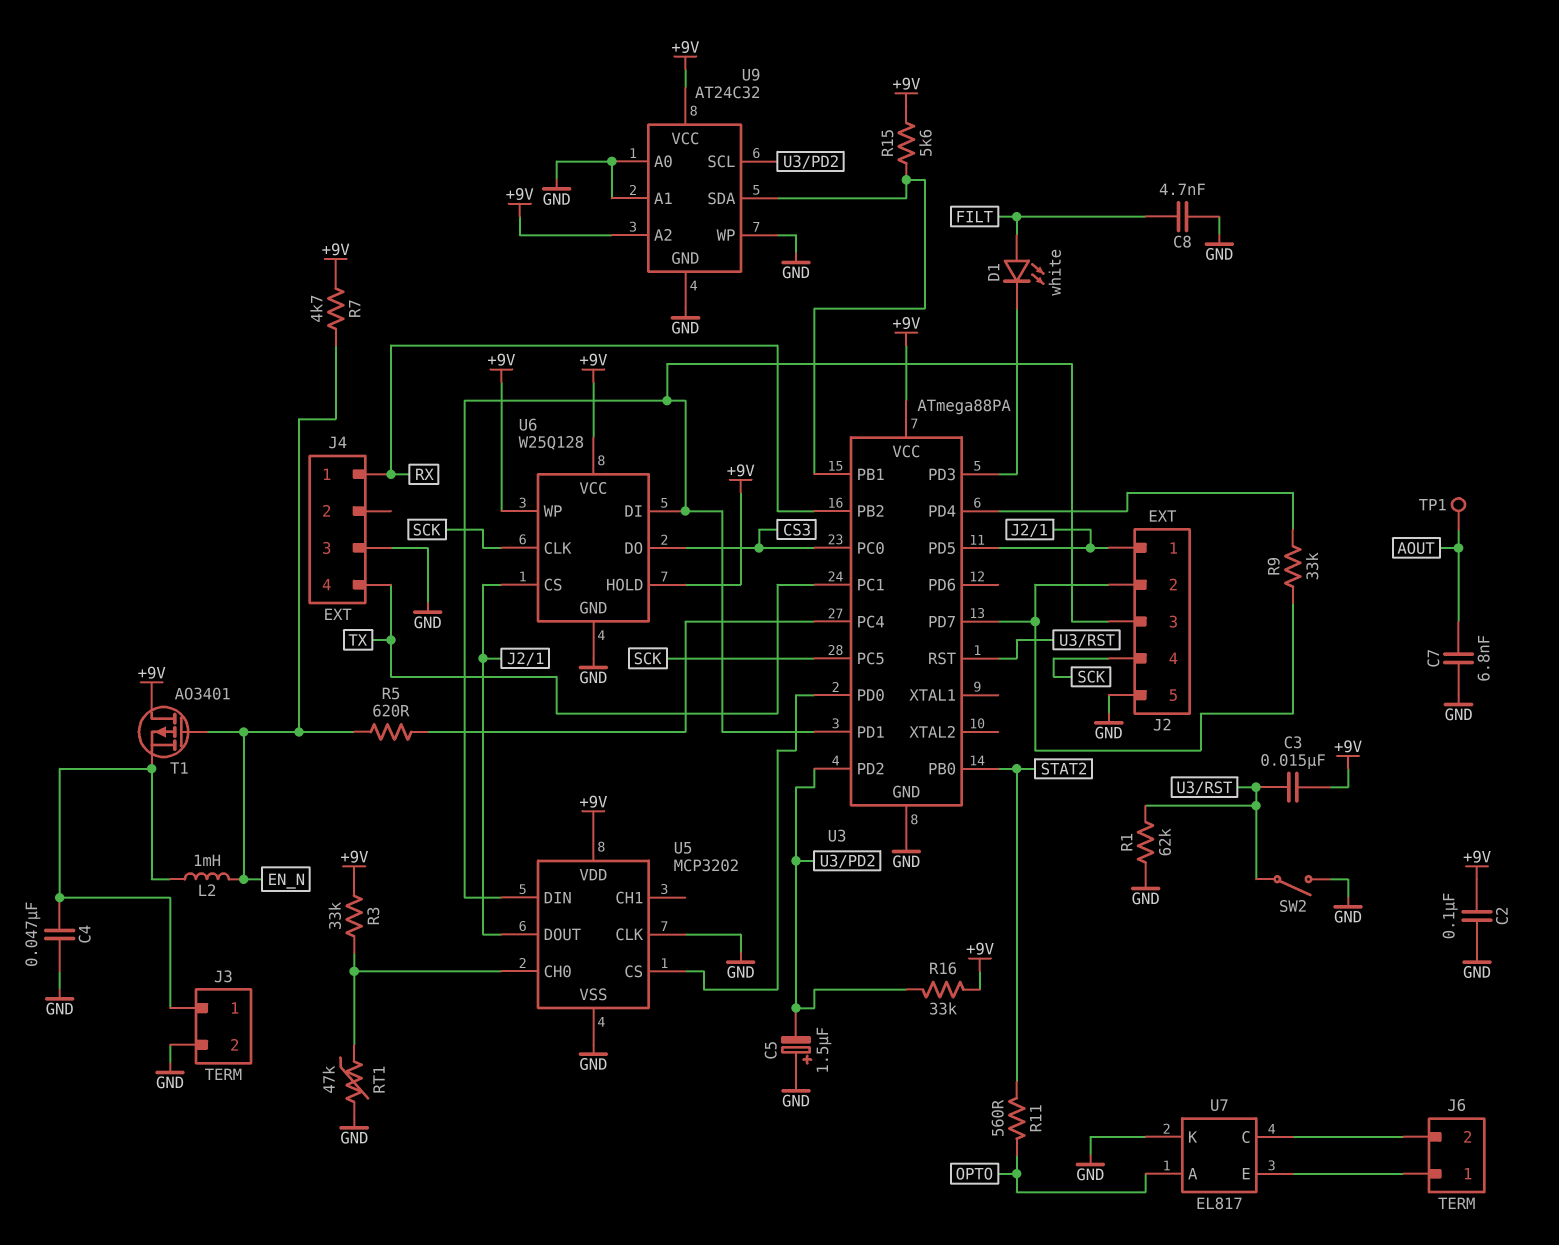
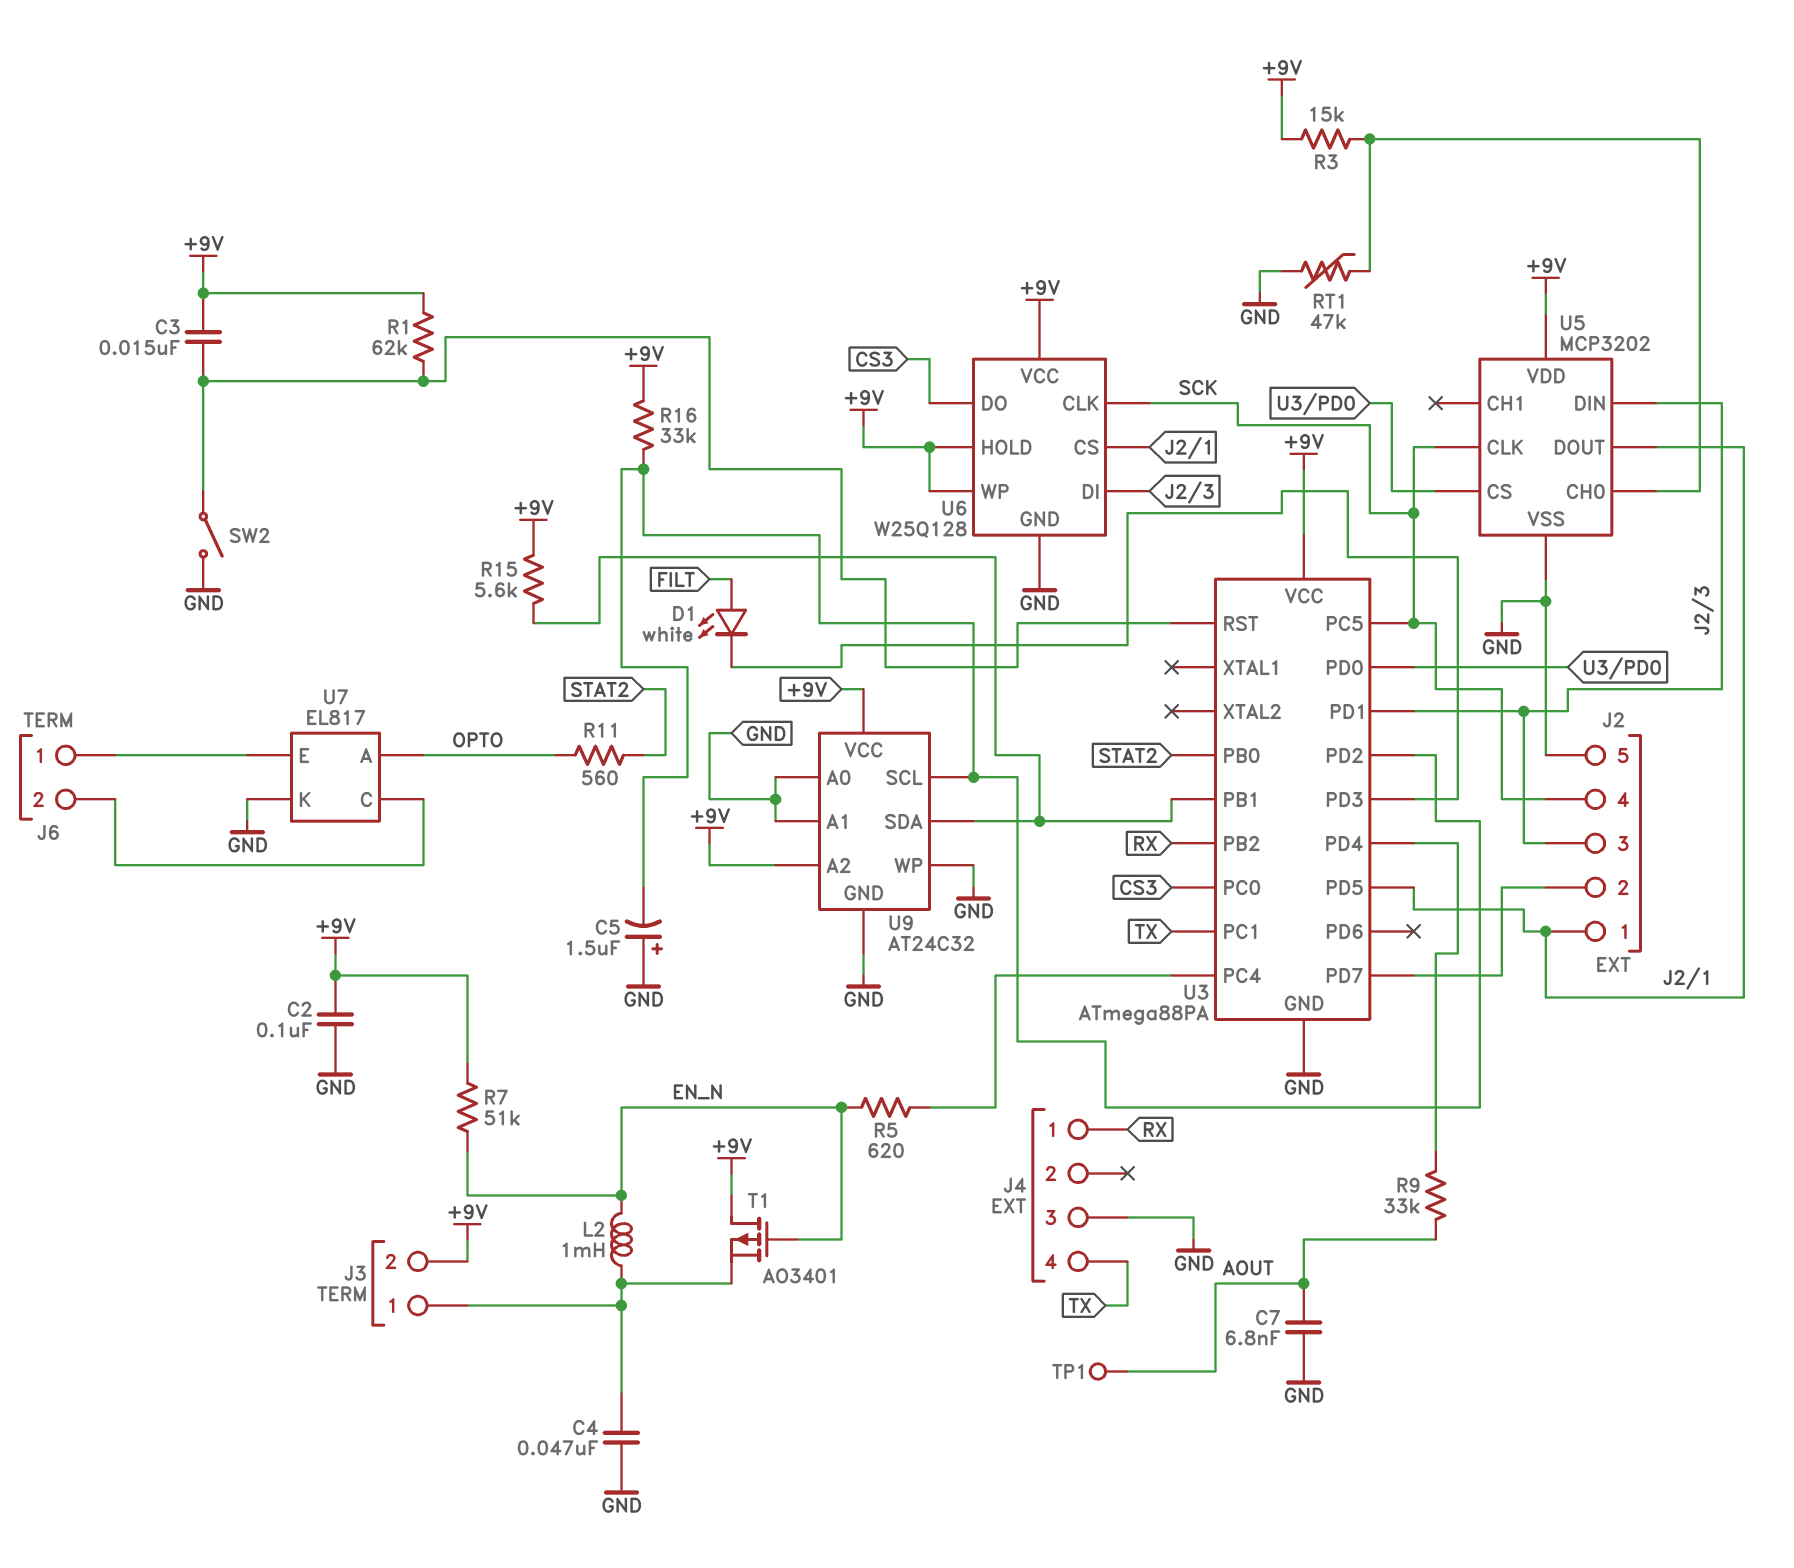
C8: 4.7nF (FILT, GND) -> none
J3 pin 2: GND -> +9V
R1: 62k (GND, U3/RST) -> 62k (+9V, U3/RST)
R3: 33k (+9V, U5/CH0) -> 15k (+9V, U5/CH0)
R7: 4.7k (+9V, EN_N) -> 51k (+9V, EN_N)
R9: 33k (J2/2, U3/PD4) -> 33k (AOUT, U3/PD4)
U5 pin CLK: GND -> SCK

